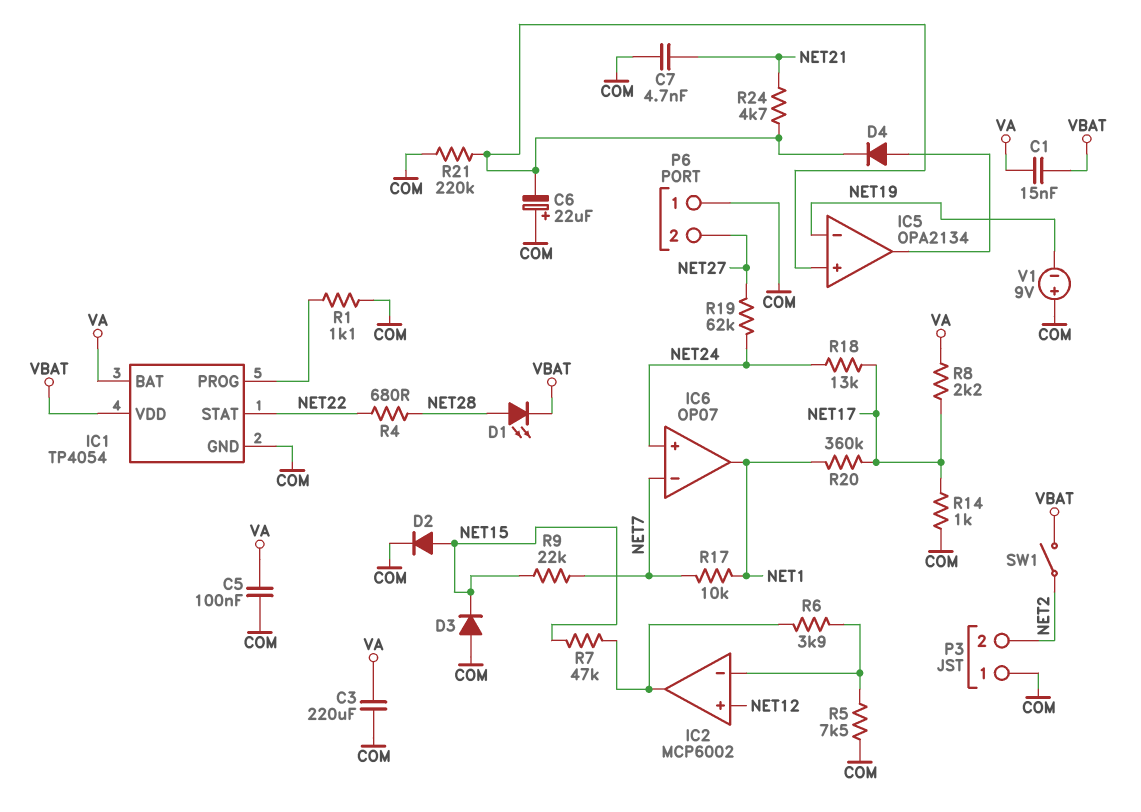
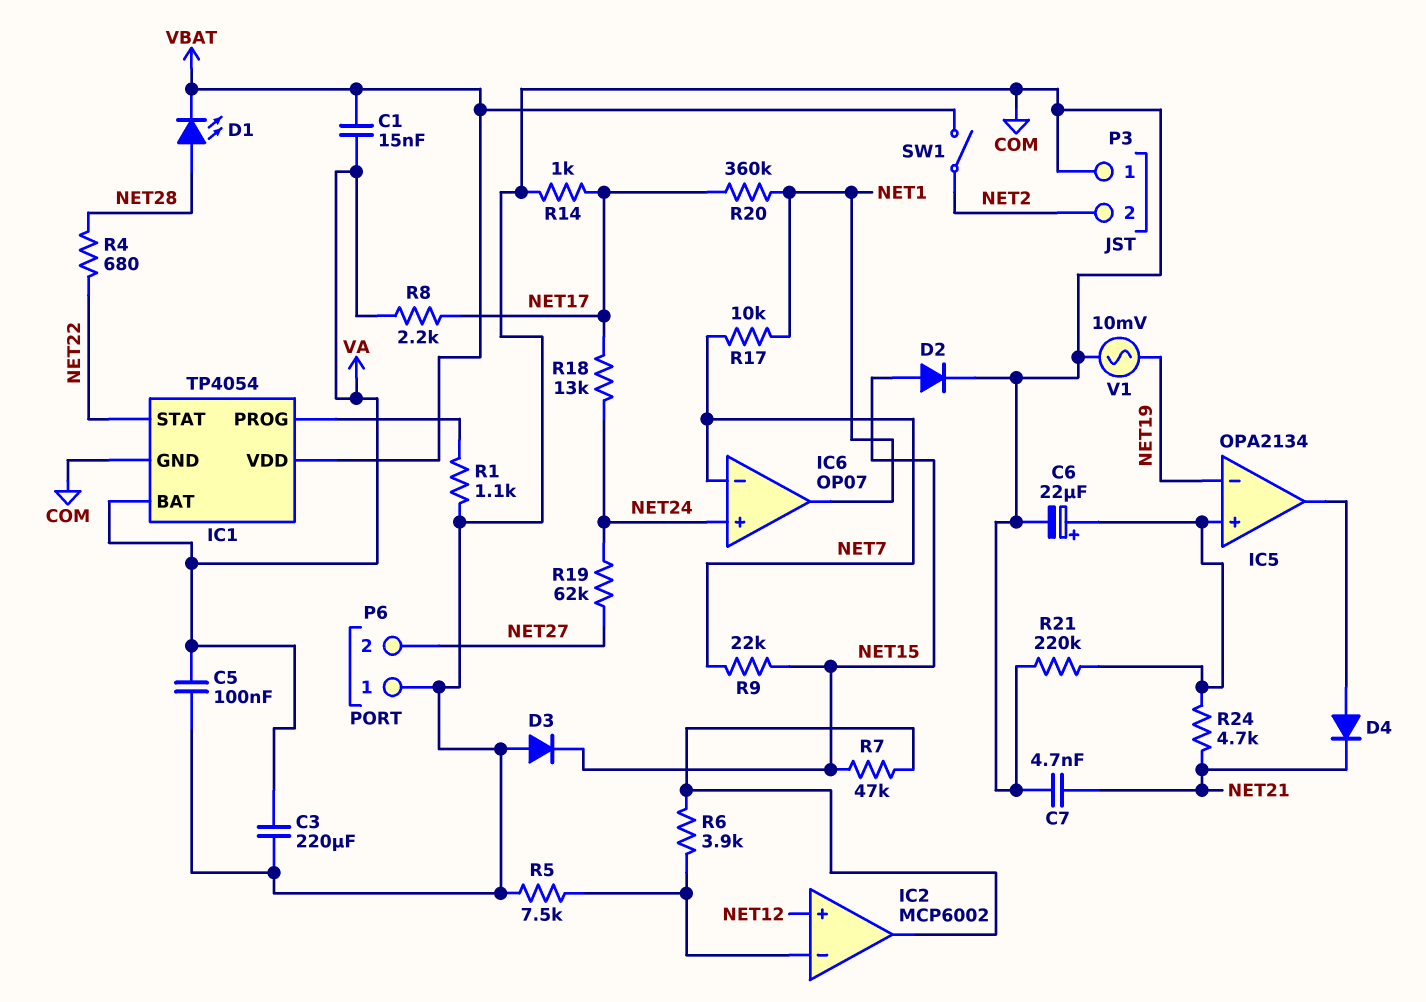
C6: 22uF (plus COM, minus IC5/in+) -> 22uF (plus IC5/in+, minus COM)
D4: diode (A IC5/out, K IC5/in+) -> diode (A IC5/out, K NET21)
V1: 9V (plus COM, minus NET19) -> AC 10mV (COM, NET19)

